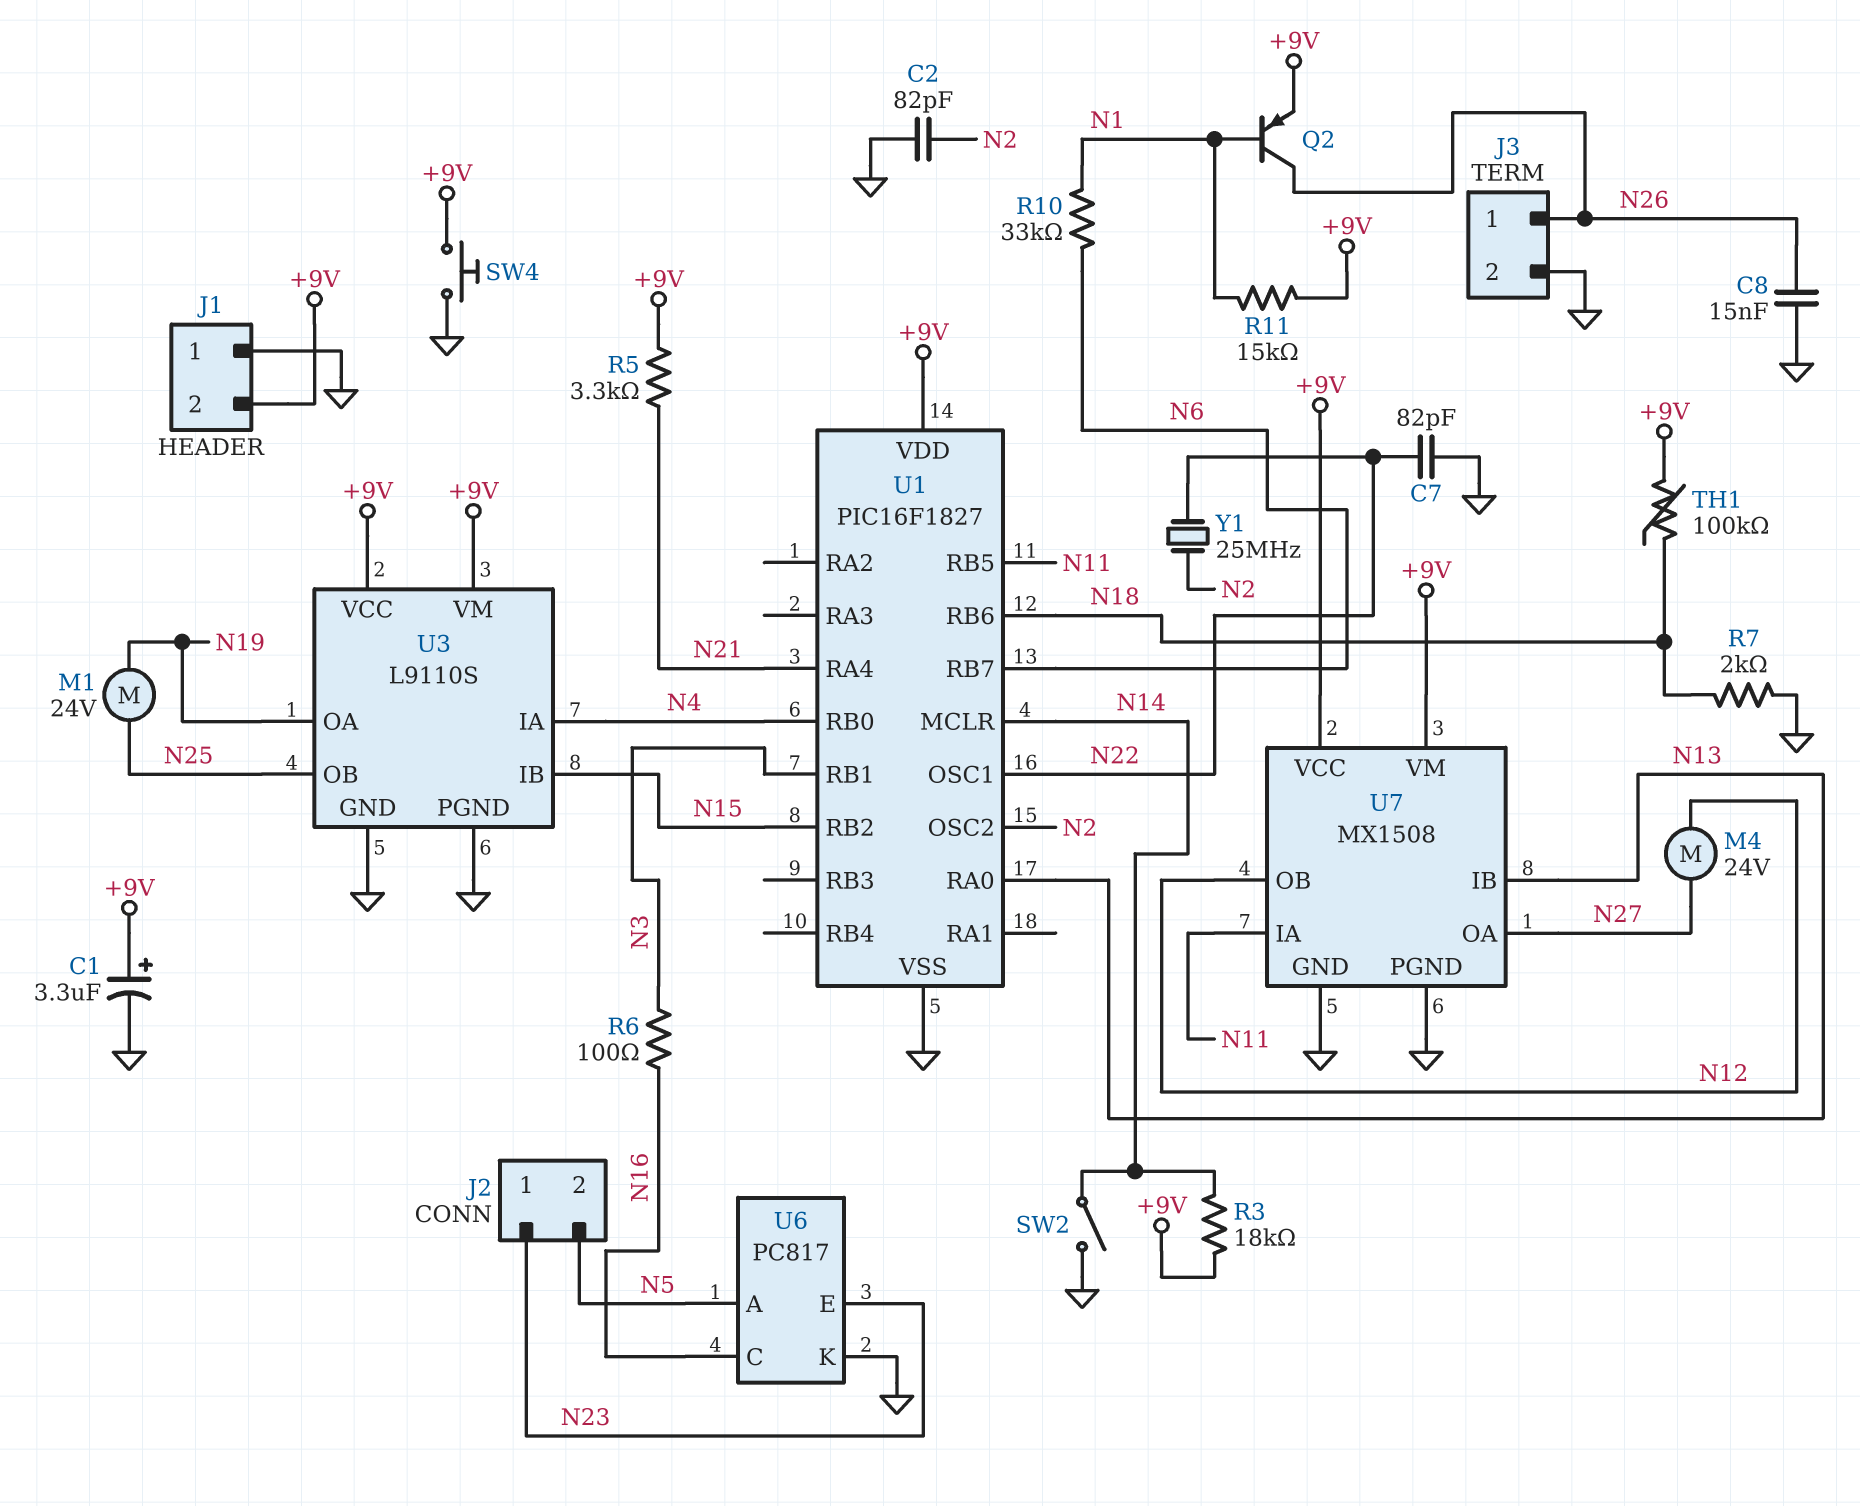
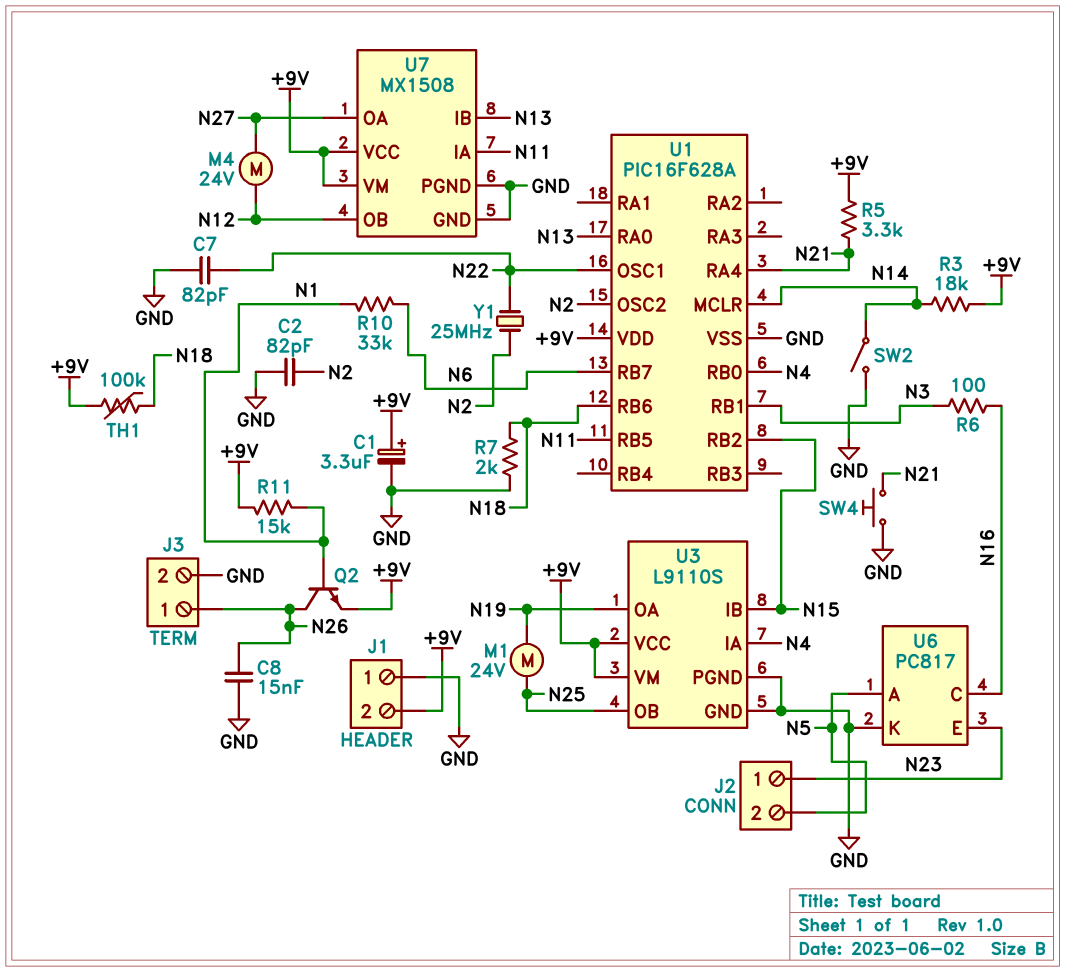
Q2: PNP (B N1, C N26, E +9V) -> NPN (B N1, C N26, E +9V)
SW4: button (+9V, GND) -> button (GND, N21)
U1: PIC16F1827 -> PIC16F628A

